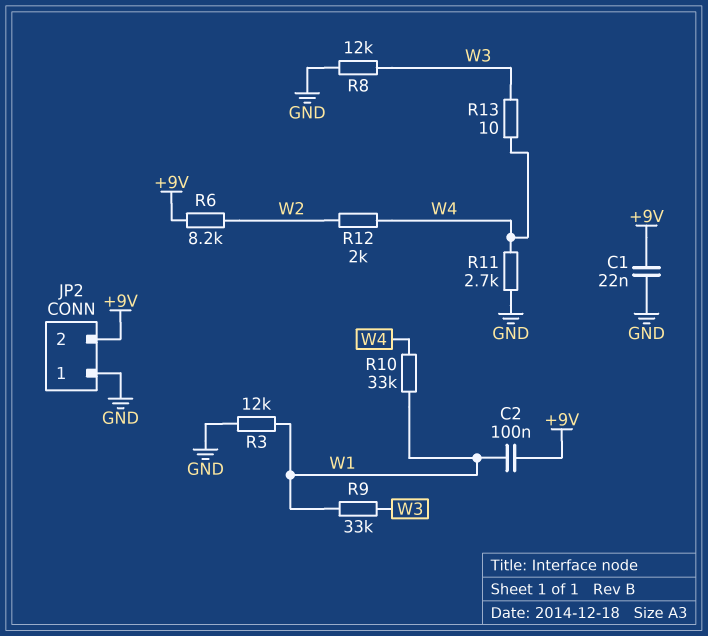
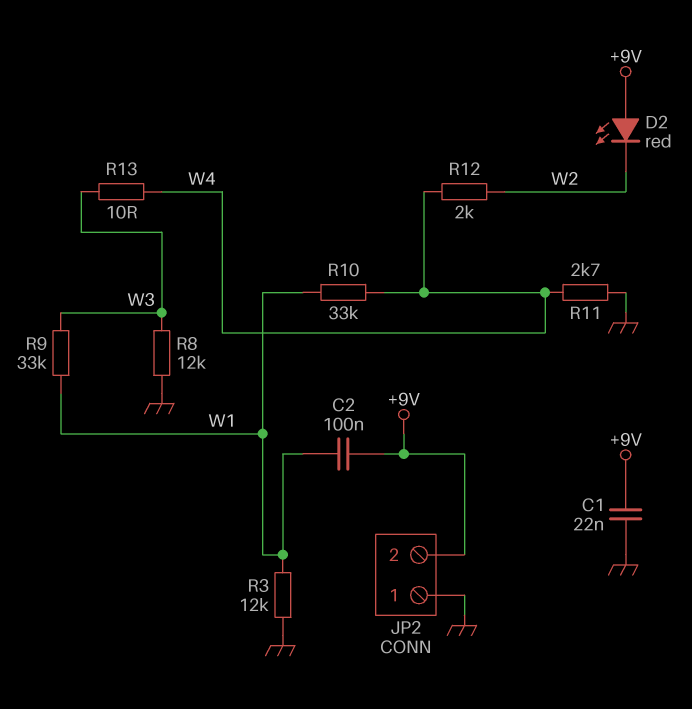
D2: none -> LED red (A +9V, K W2)
R6: 8.2k (+9V, W2) -> none

